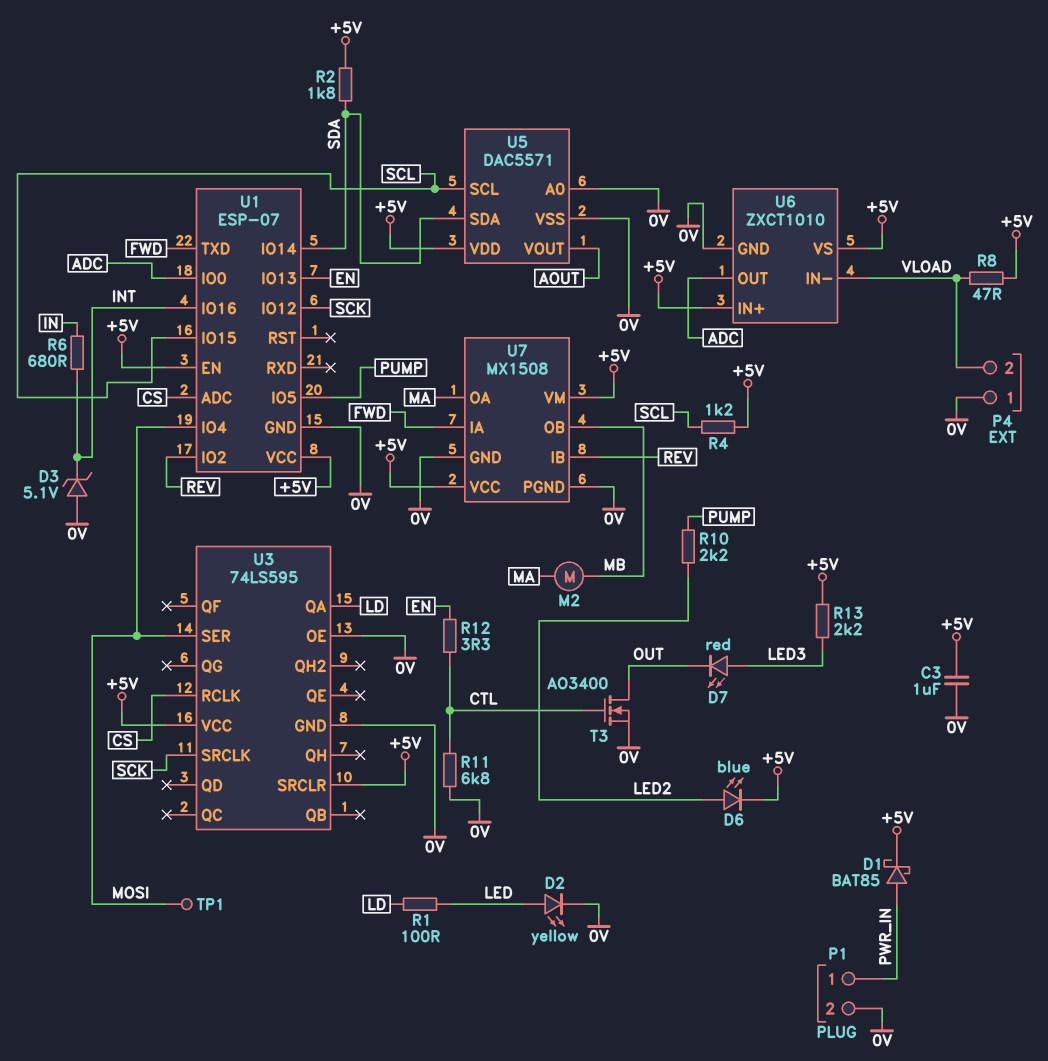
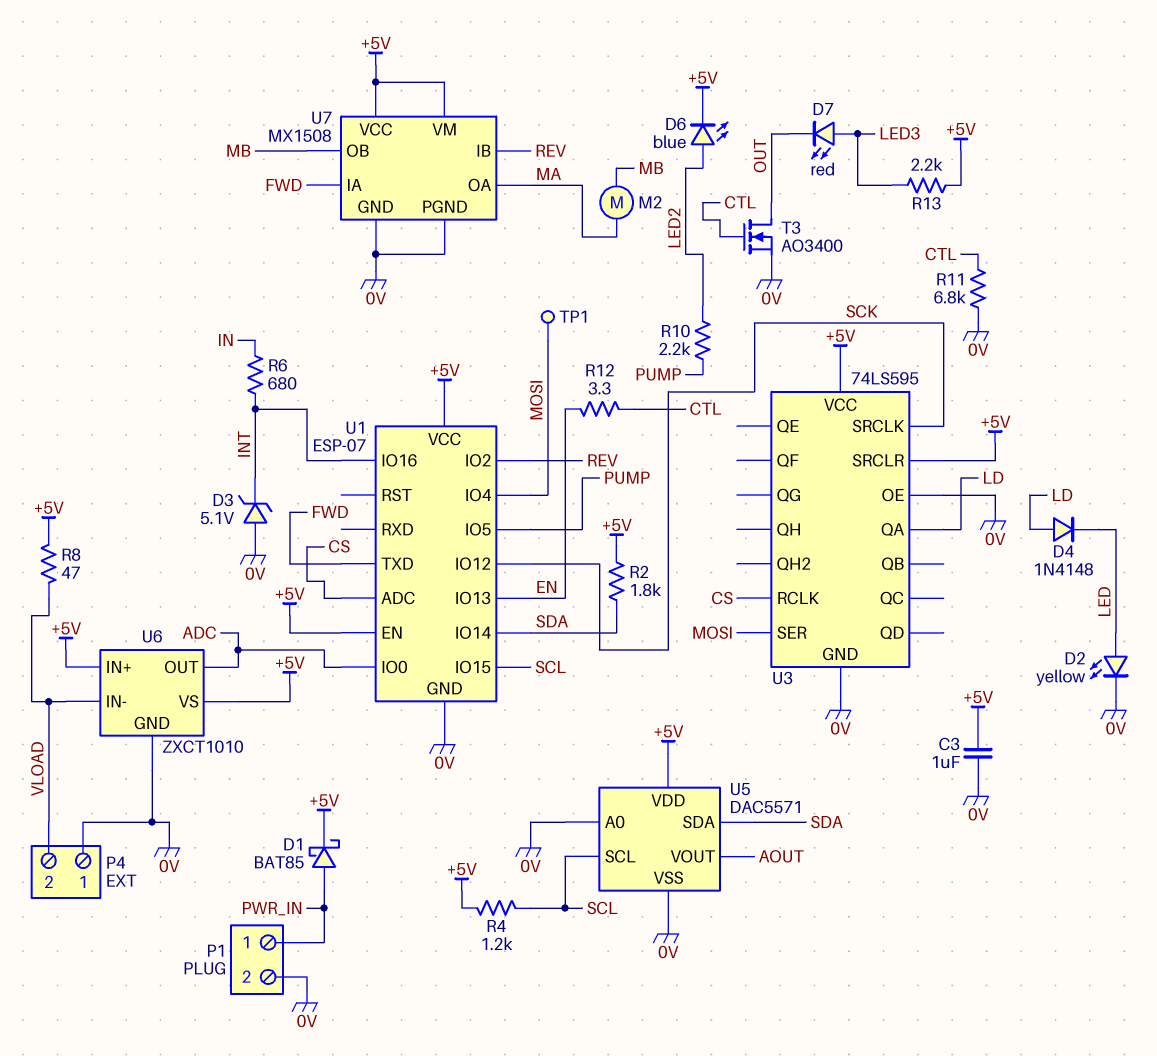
D4: none -> diode 1N4148 (A LD, K LED)
R1: 100 (LD, LED) -> none

